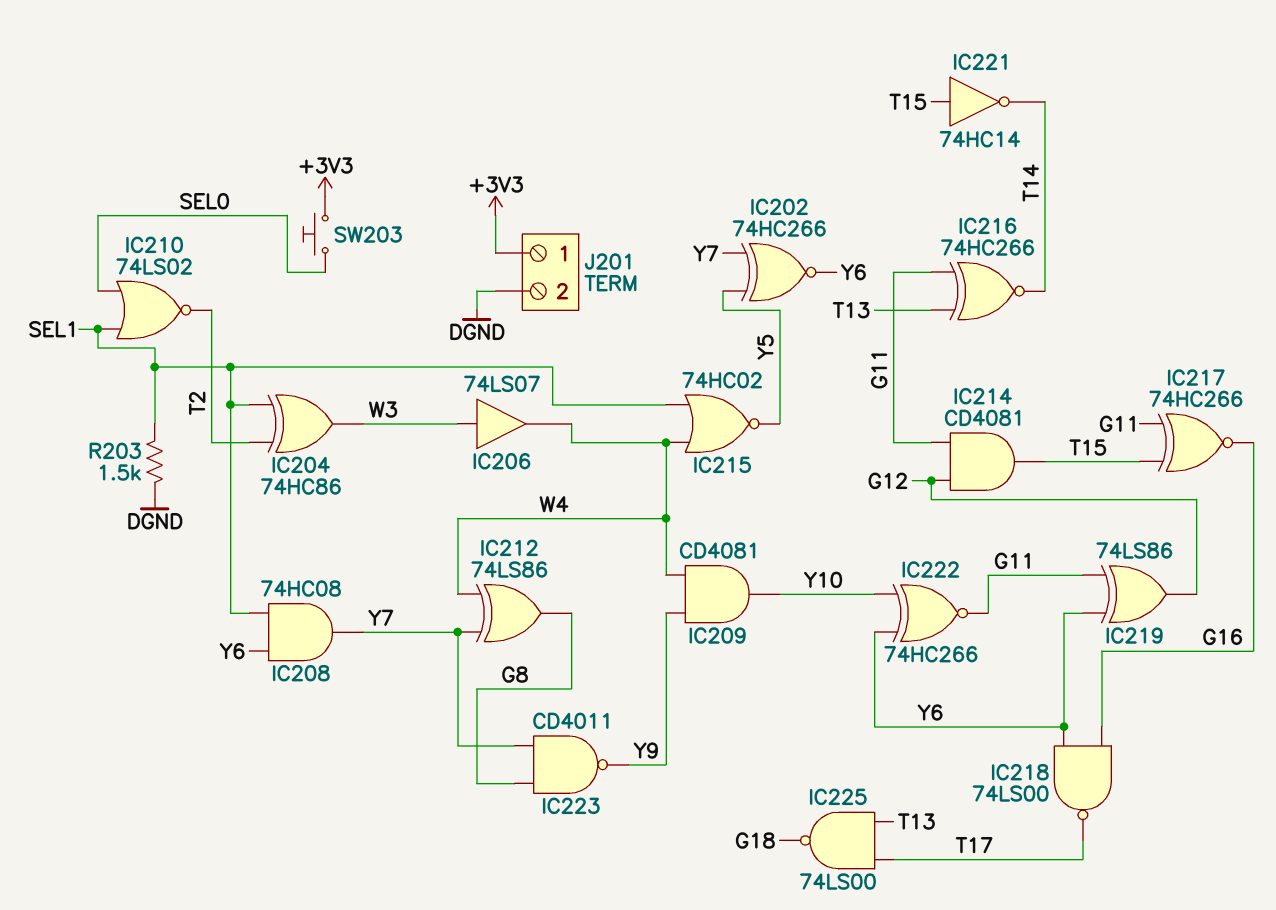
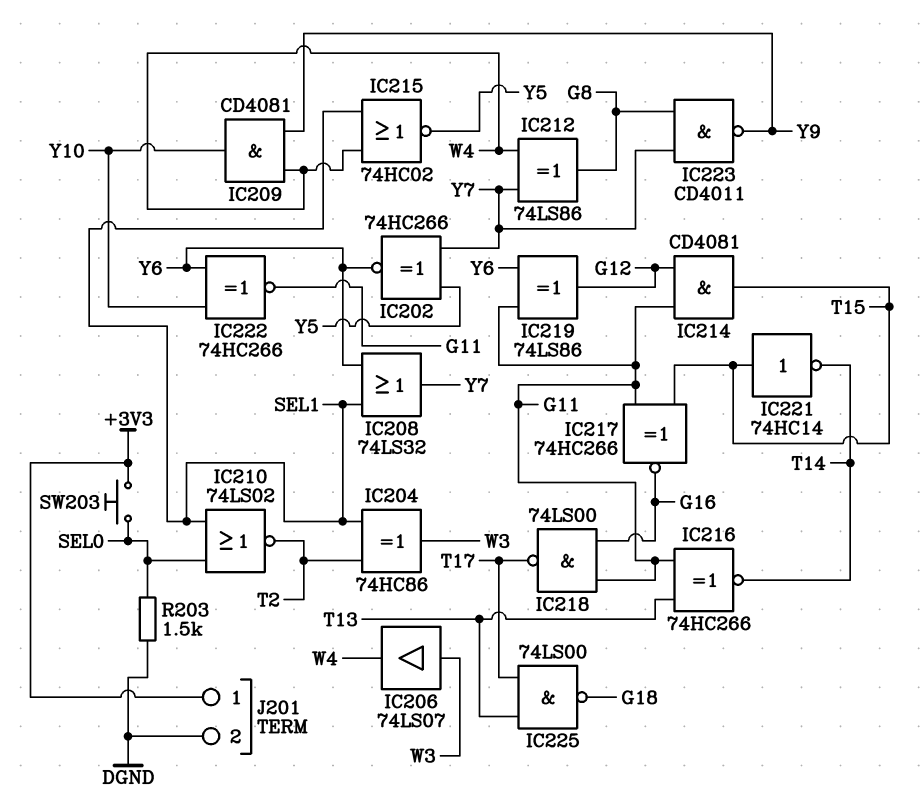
IC208: AND 74HC08 (in SEL1, in Y6, out Y7) -> OR 74LS32 (in SEL1, in Y6, out Y7)
IC218: NAND 74LS00 (in G16, in Y6, out T17) -> NAND 74LS00 (in G11, in G16, out T17)
R203: 1.5k (DGND, SEL1) -> 1.5k (DGND, SEL0)

